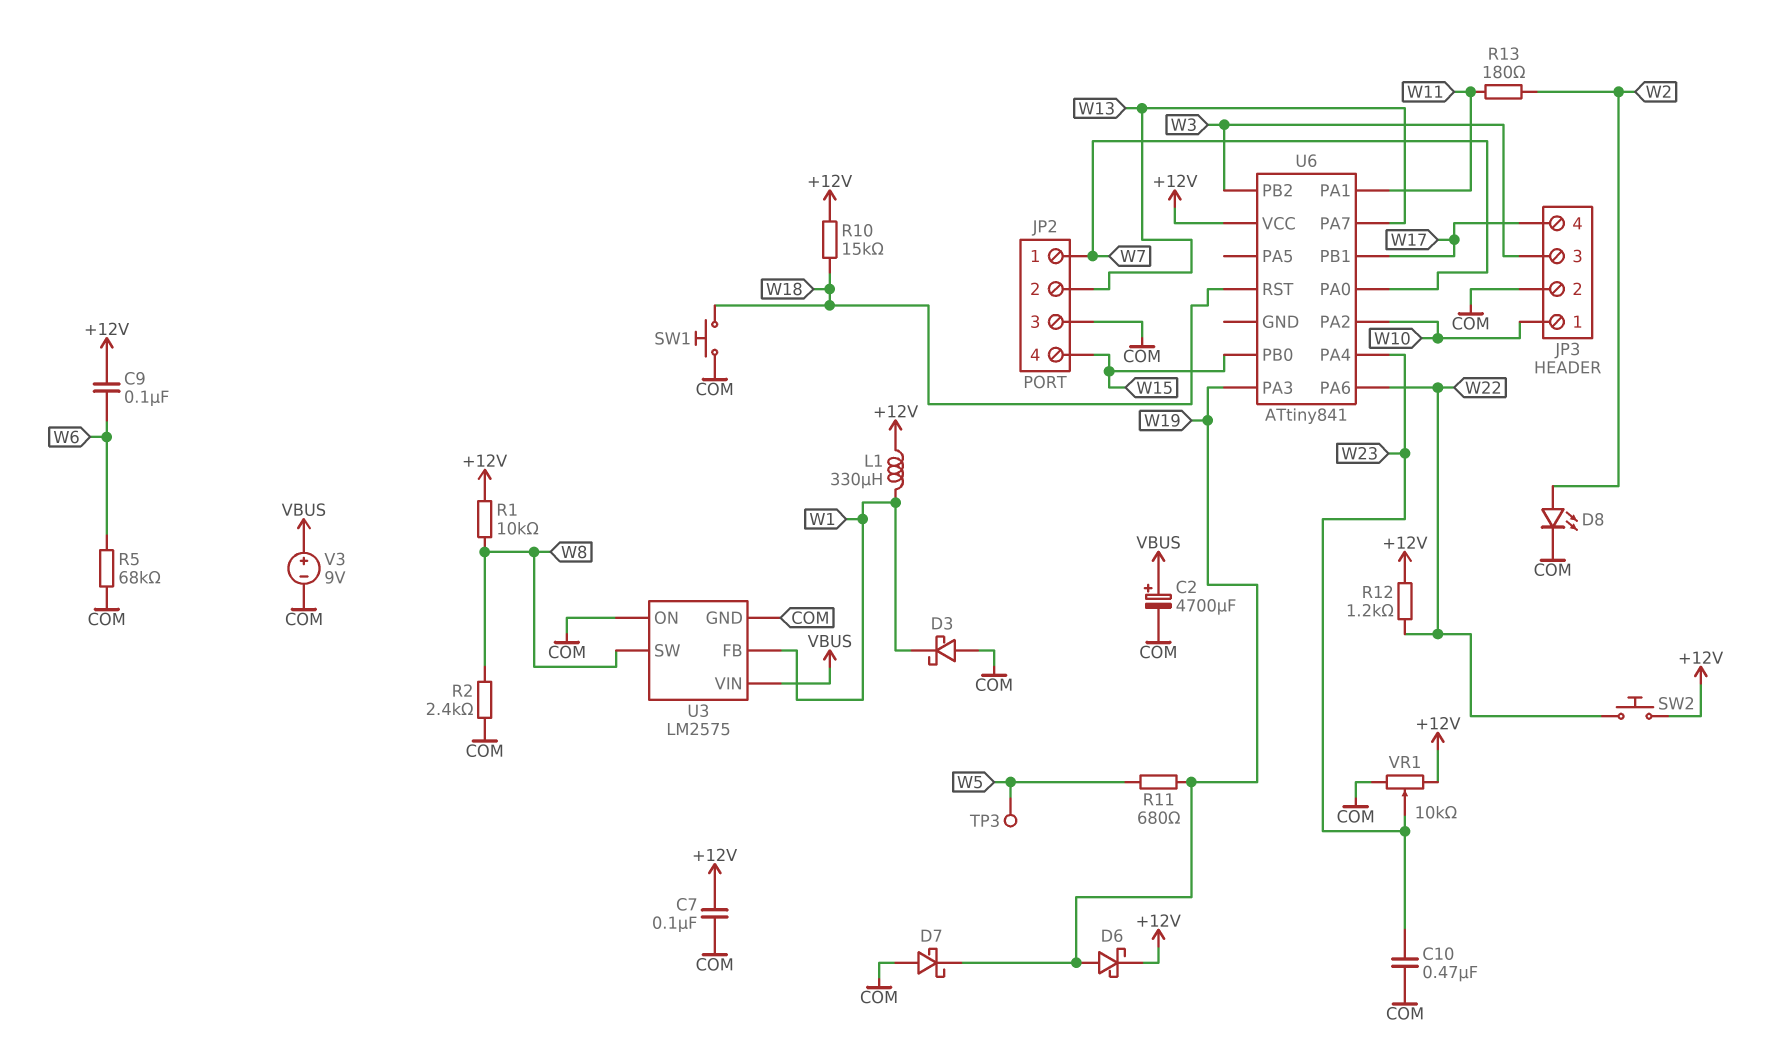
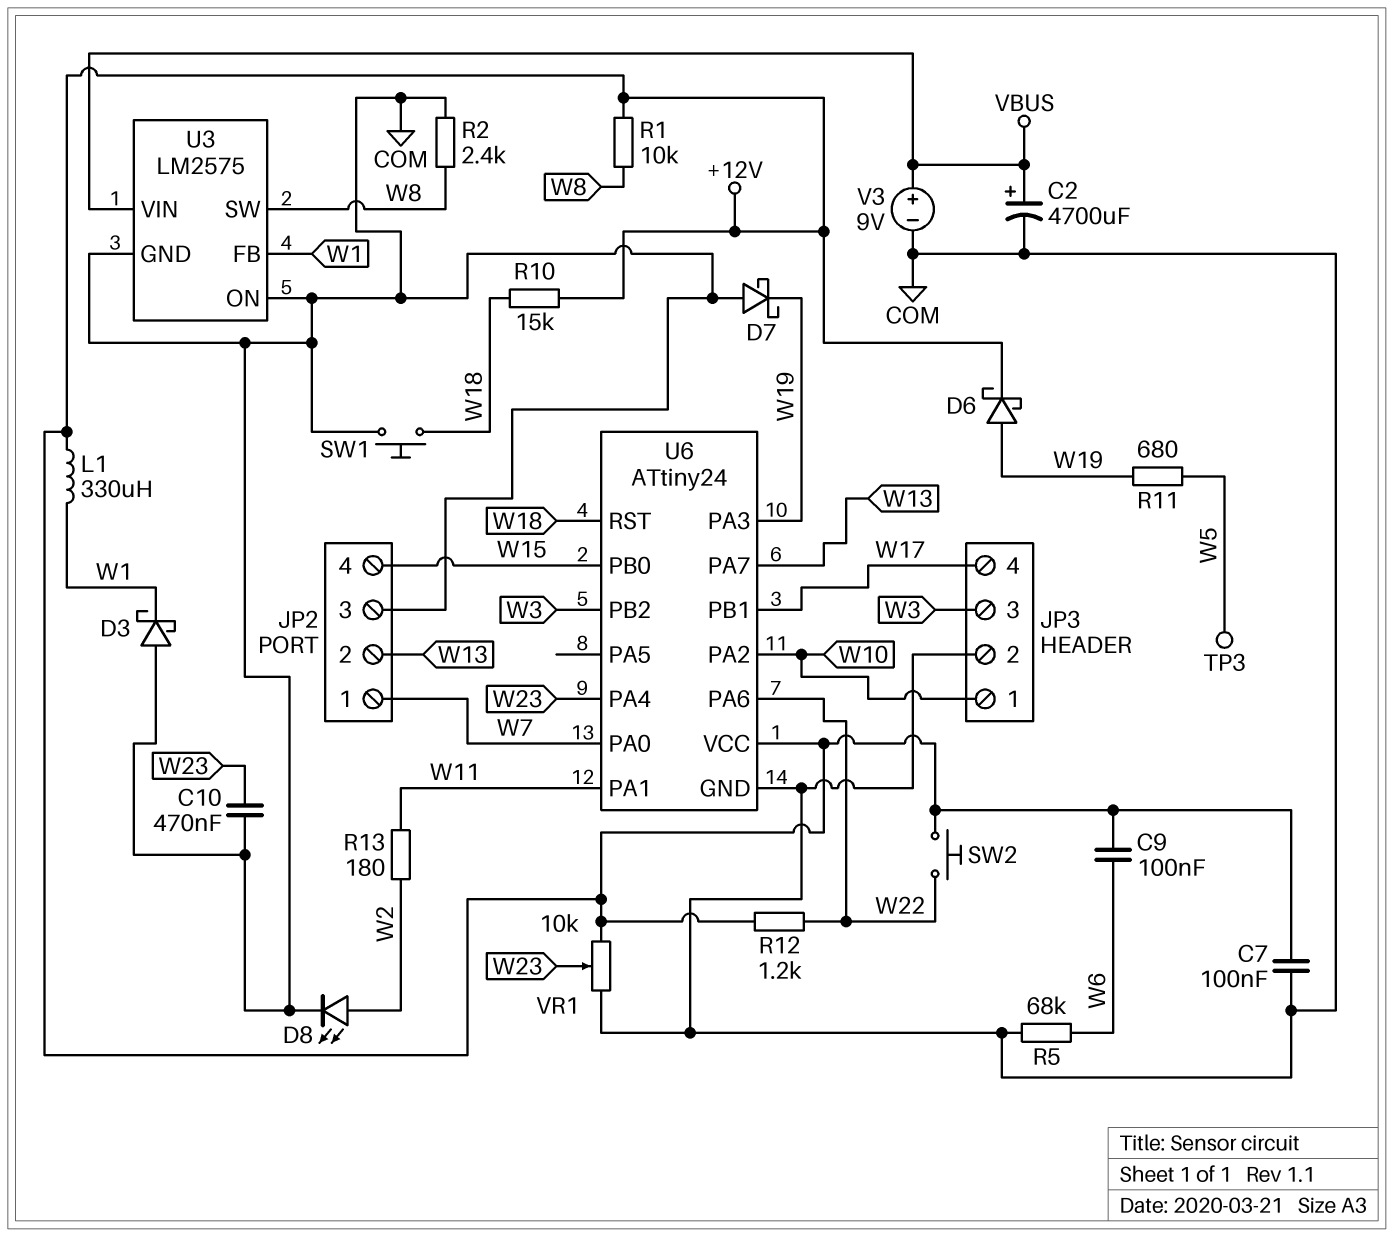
U6: ATtiny841 -> ATtiny24
U6 pin GND: none -> COM

